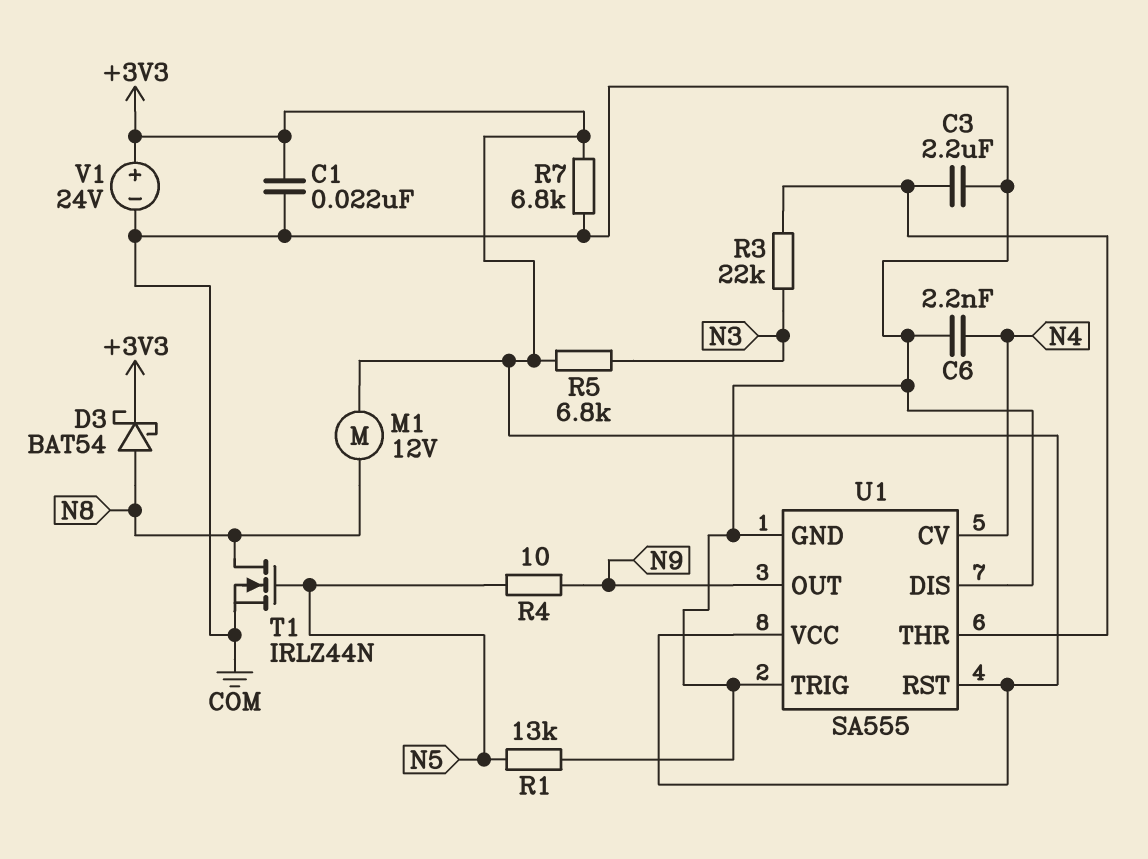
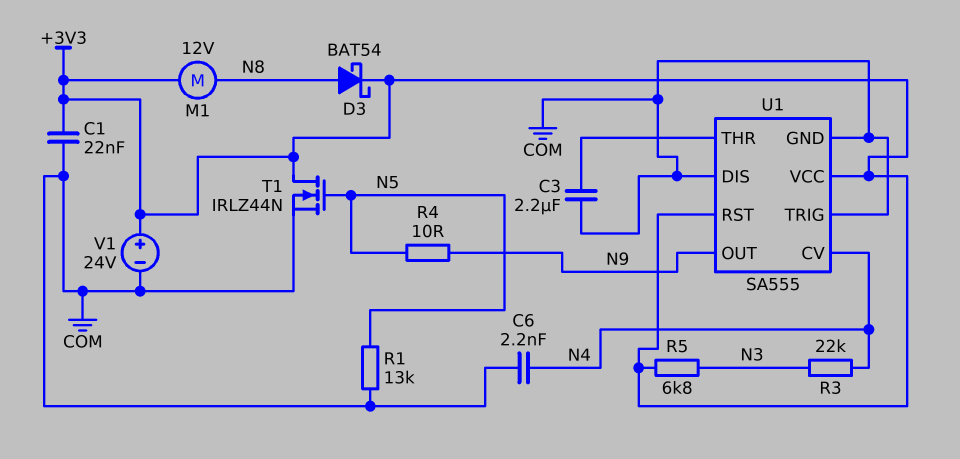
R3: 22k (N3, U1/THR) -> 22k (N3, N4)
R7: 6.8k (+3V3, COM) -> none
T1: NMOS IRLZ44N (G N5, D N8, S COM) -> NMOS IRLZ44N (G N5, D +3V3, S COM)

